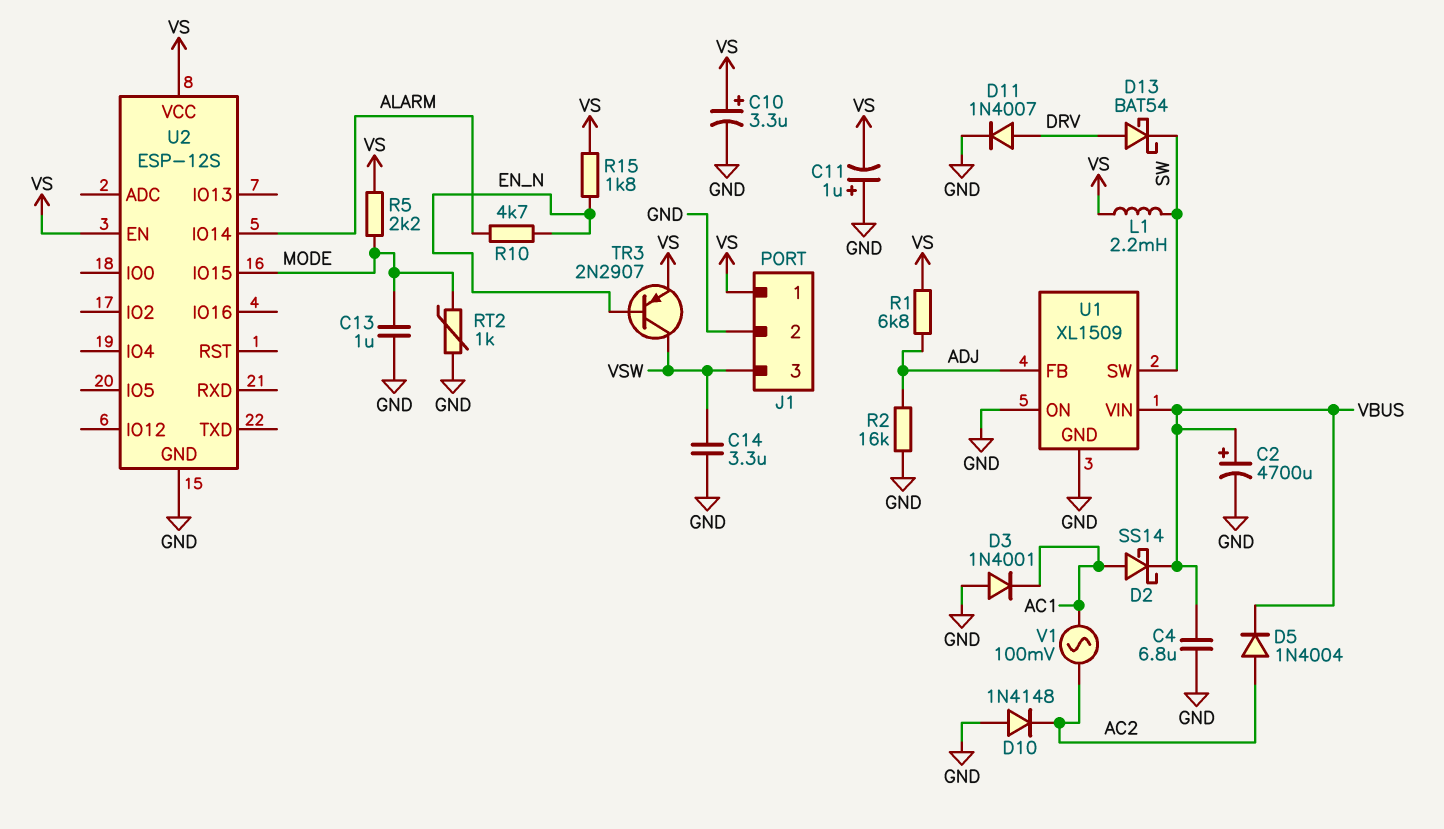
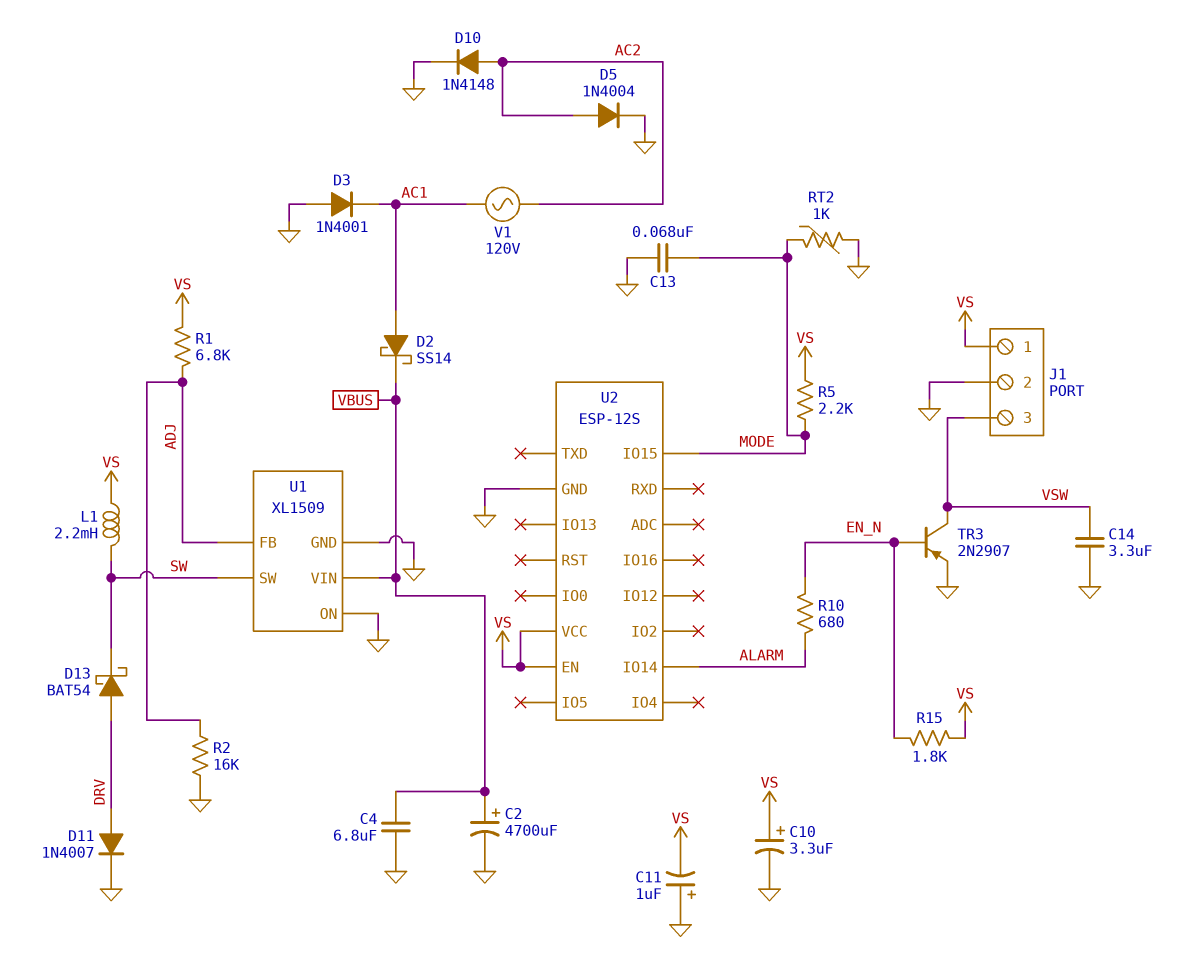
C13: 1uF (GND, MODE) -> 68nF (GND, MODE)
D5: diode 1N4004 (A AC2, K VBUS) -> diode 1N4004 (A AC2, K GND)
D10: diode 1N4148 (A GND, K AC2) -> diode 1N4148 (A AC2, K GND)
R10: 4.7k (ALARM, EN_N) -> 680 (ALARM, EN_N)
TR3: PNP 2N2907 (B EN_N, C VSW, E VS) -> PNP 2N2907 (B EN_N, C VSW, E GND)
V1: AC 100mV (AC1, AC2) -> AC 120V (AC1, AC2)

